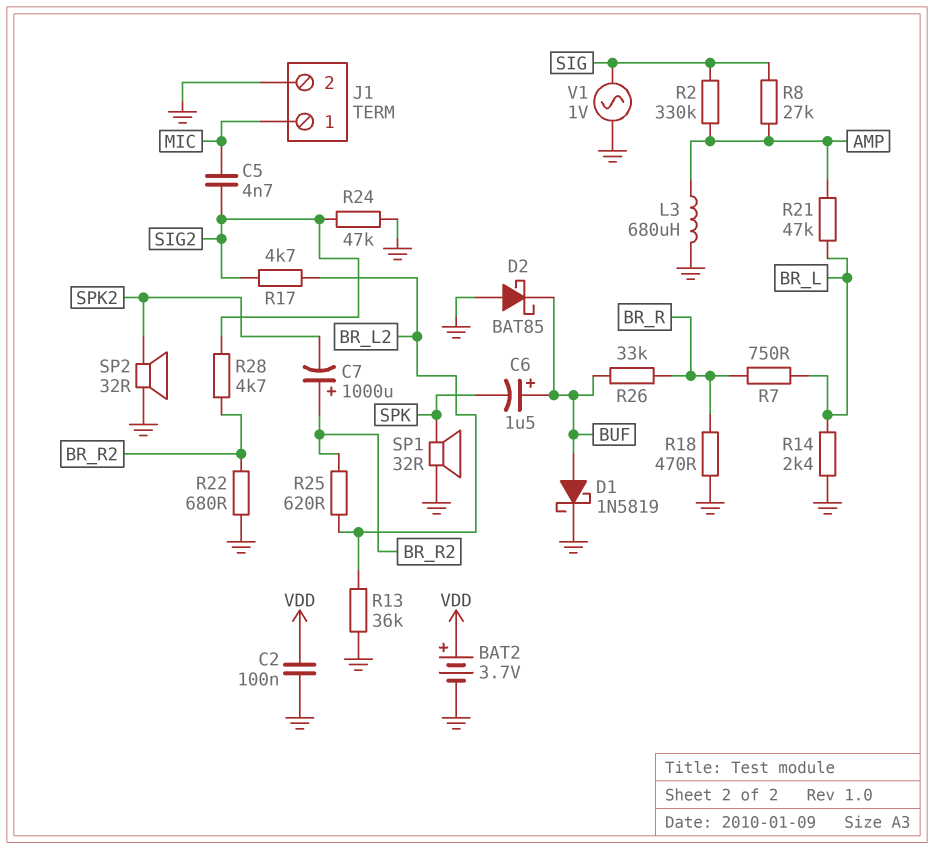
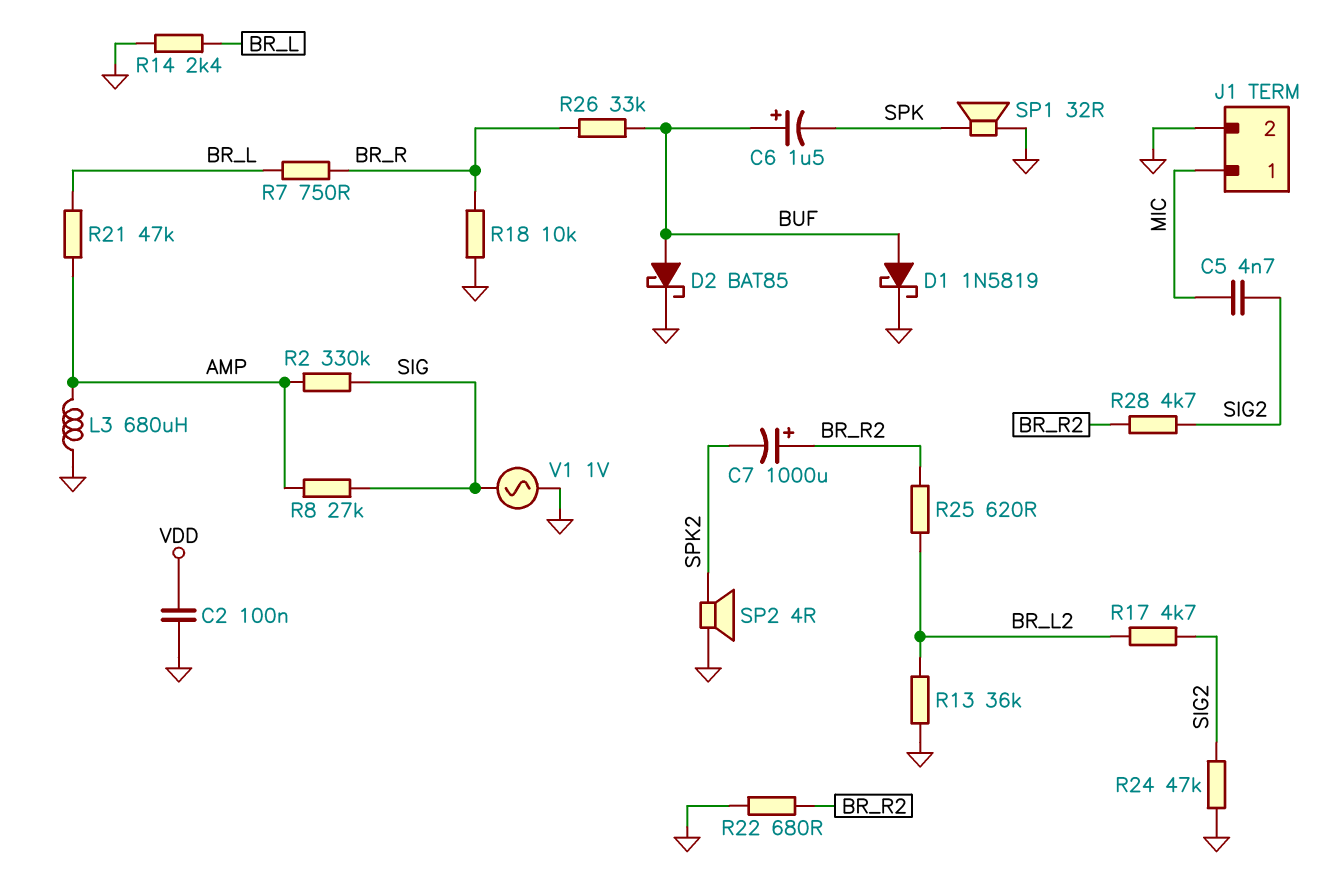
BAT2: 3.7V (plus VDD, minus GND) -> none
D2: schottky BAT85 (A GND, K BUF) -> schottky BAT85 (A BUF, K GND)
R18: 470 (BR_R, GND) -> 10k (BR_R, GND)
SP2: speaker 32R (GND, SPK2) -> speaker 4R (GND, SPK2)

